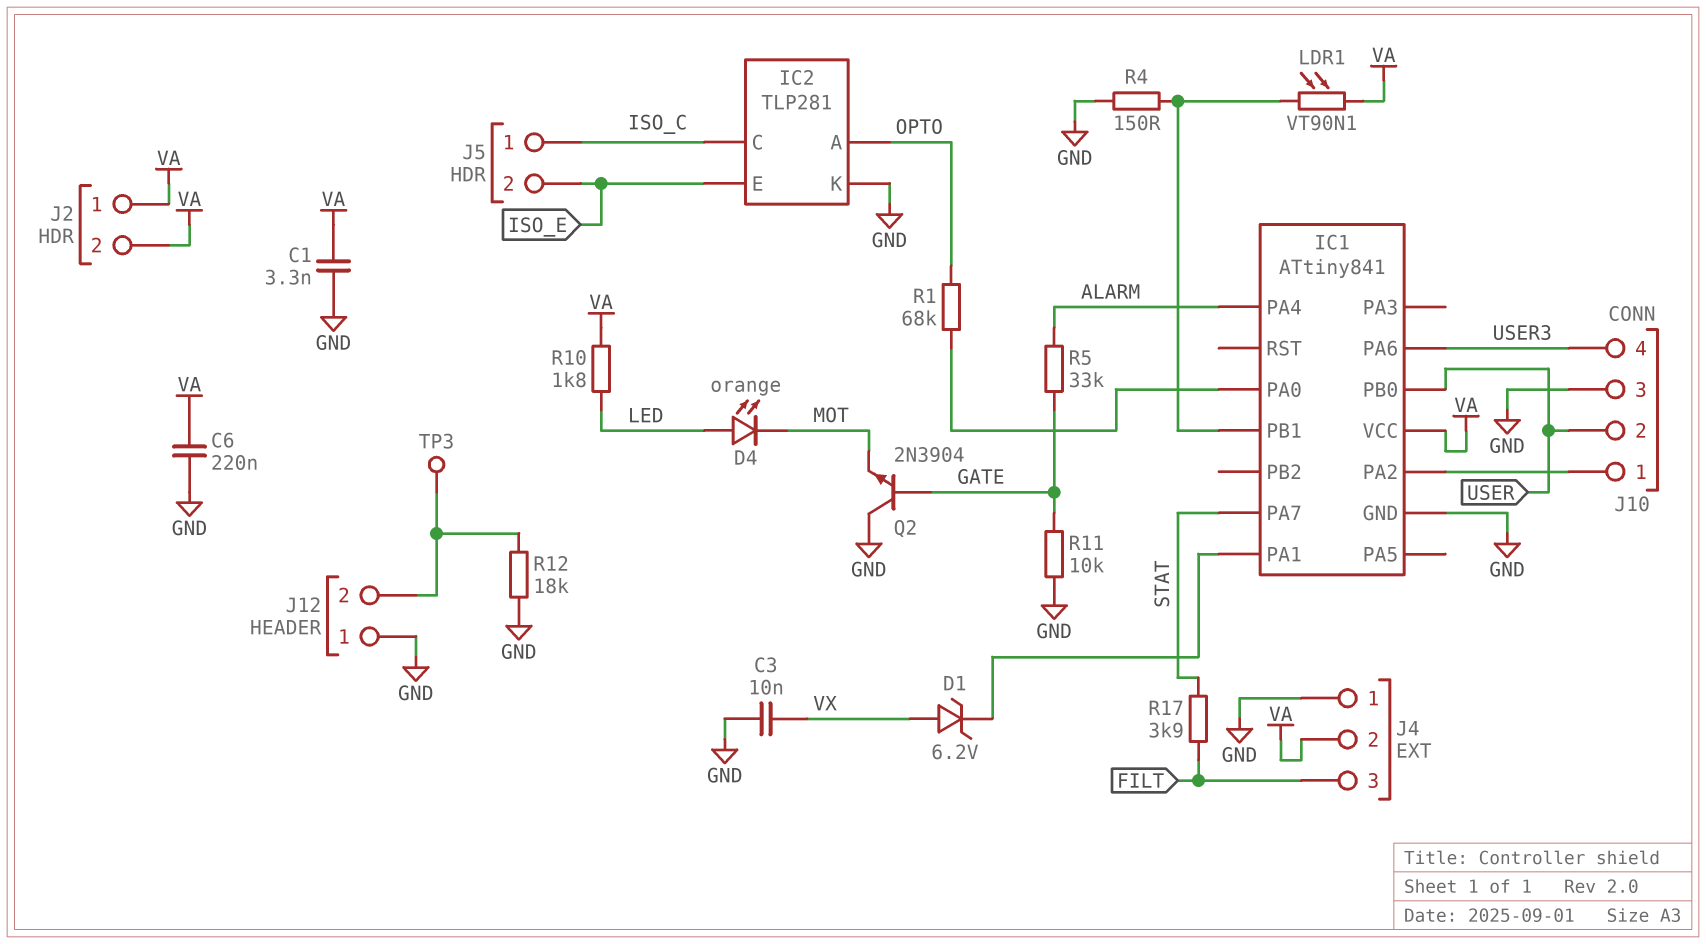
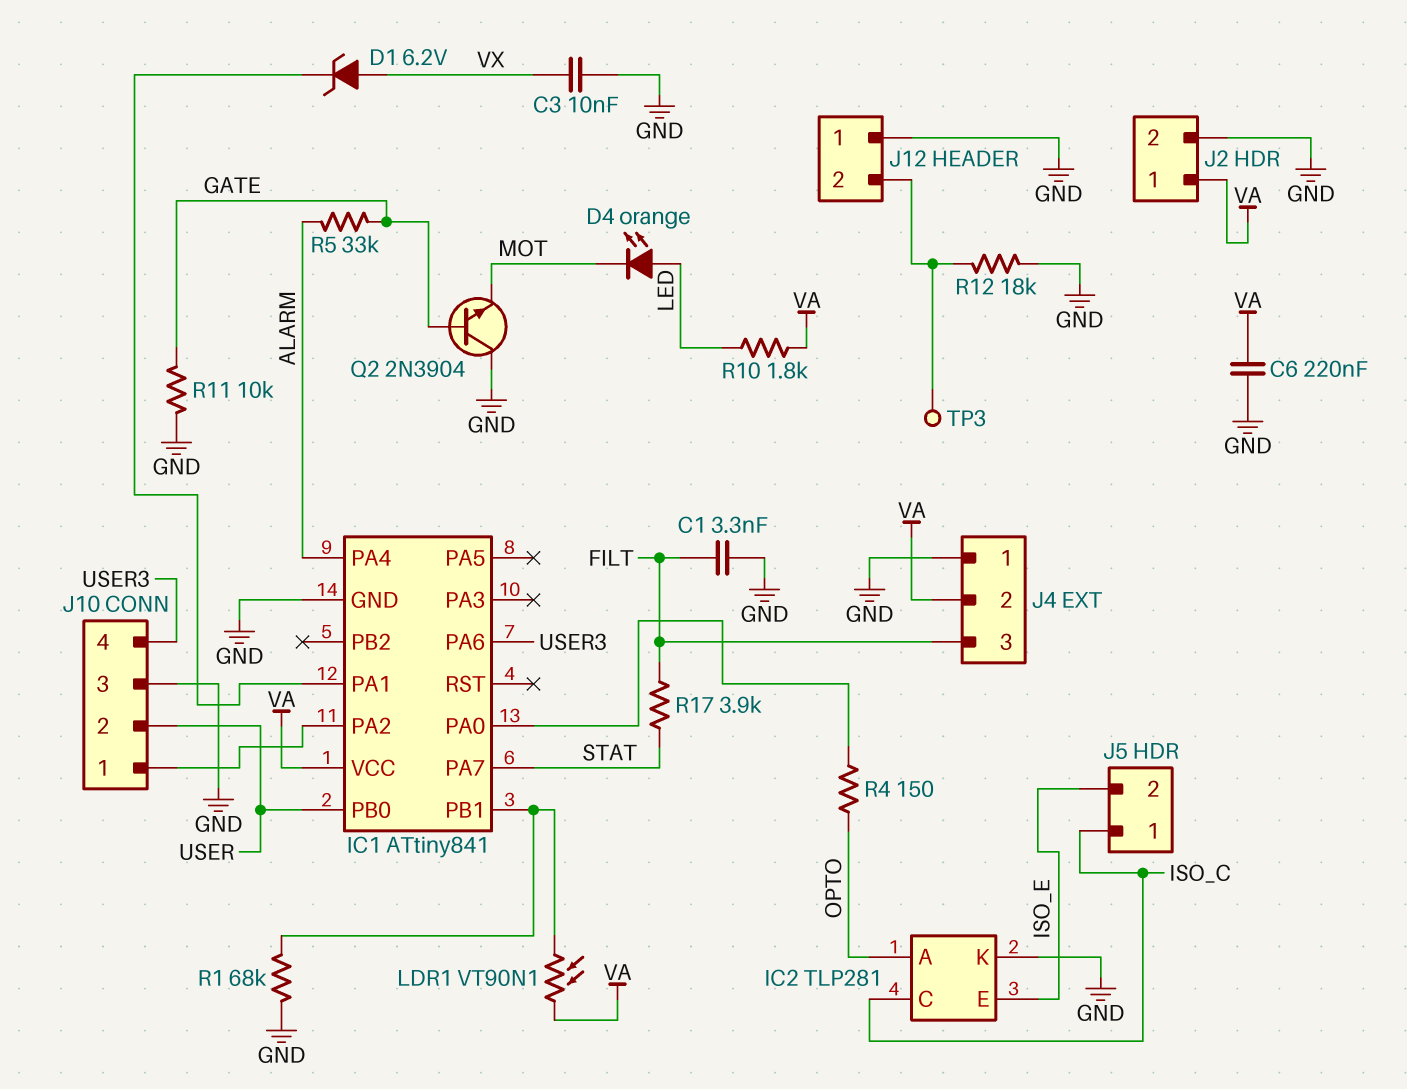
C1: 3.3nF (GND, VA) -> 3.3nF (FILT, GND)
J2 pin 2: VA -> GND
R1: 68k (IC1/PA0, OPTO) -> 68k (GND, IC1/PB1)
R4: 150 (GND, IC1/PB1) -> 150 (IC1/PA0, OPTO)

